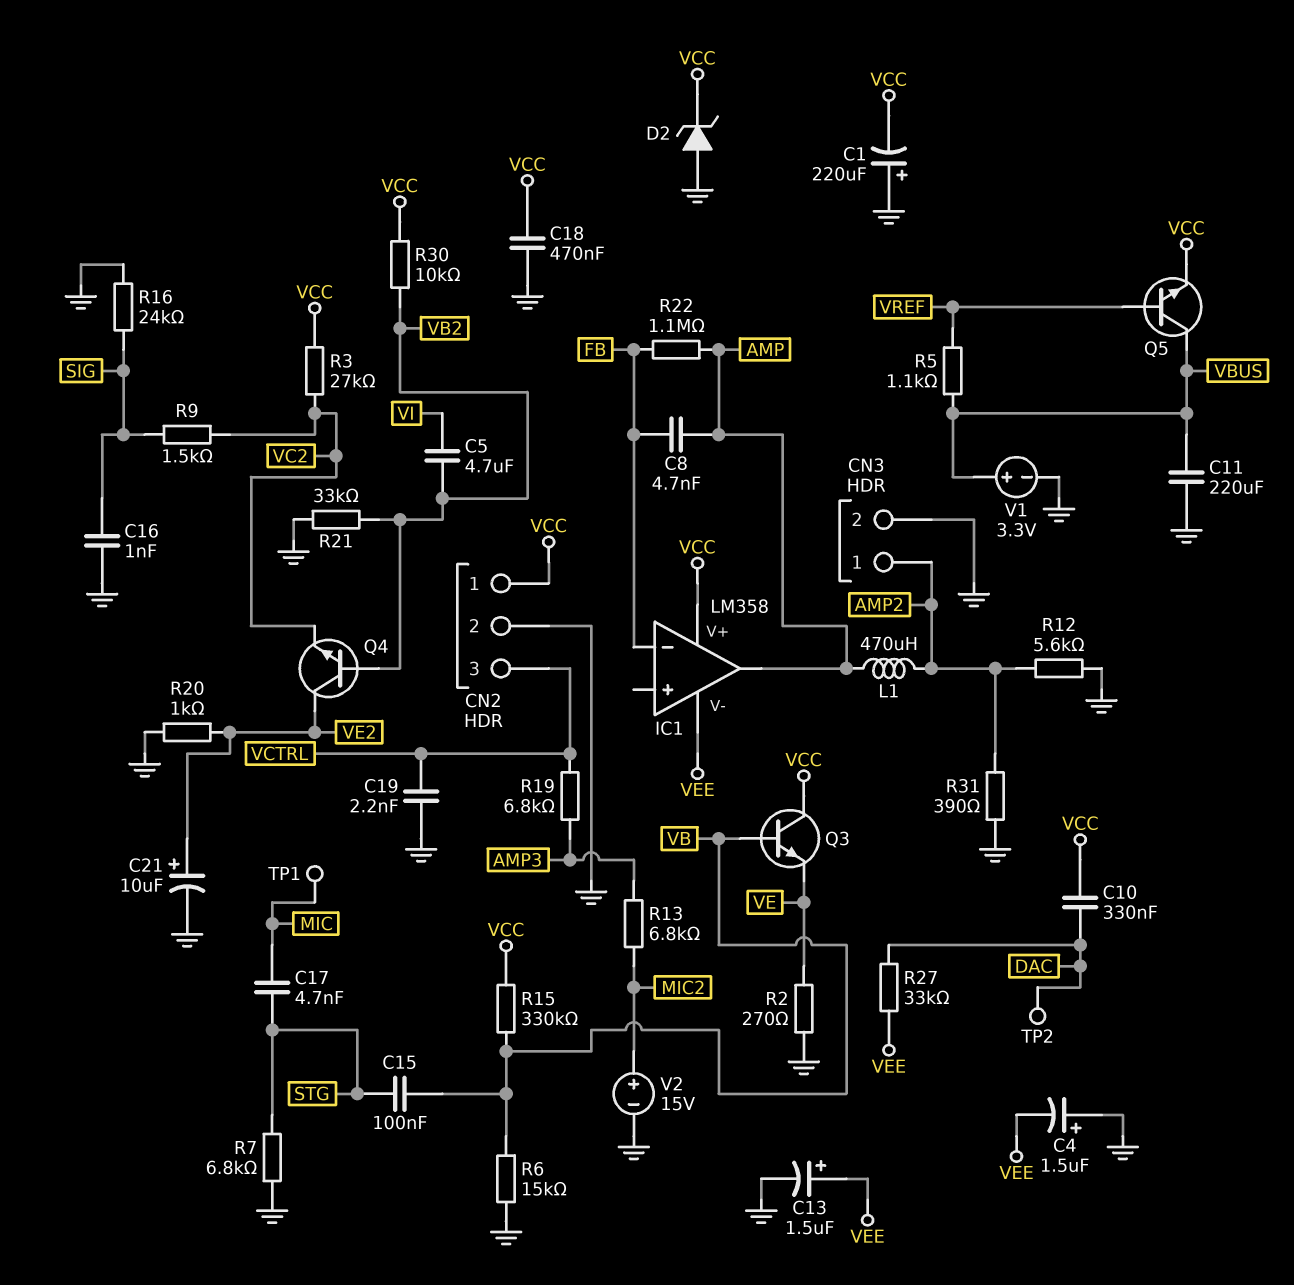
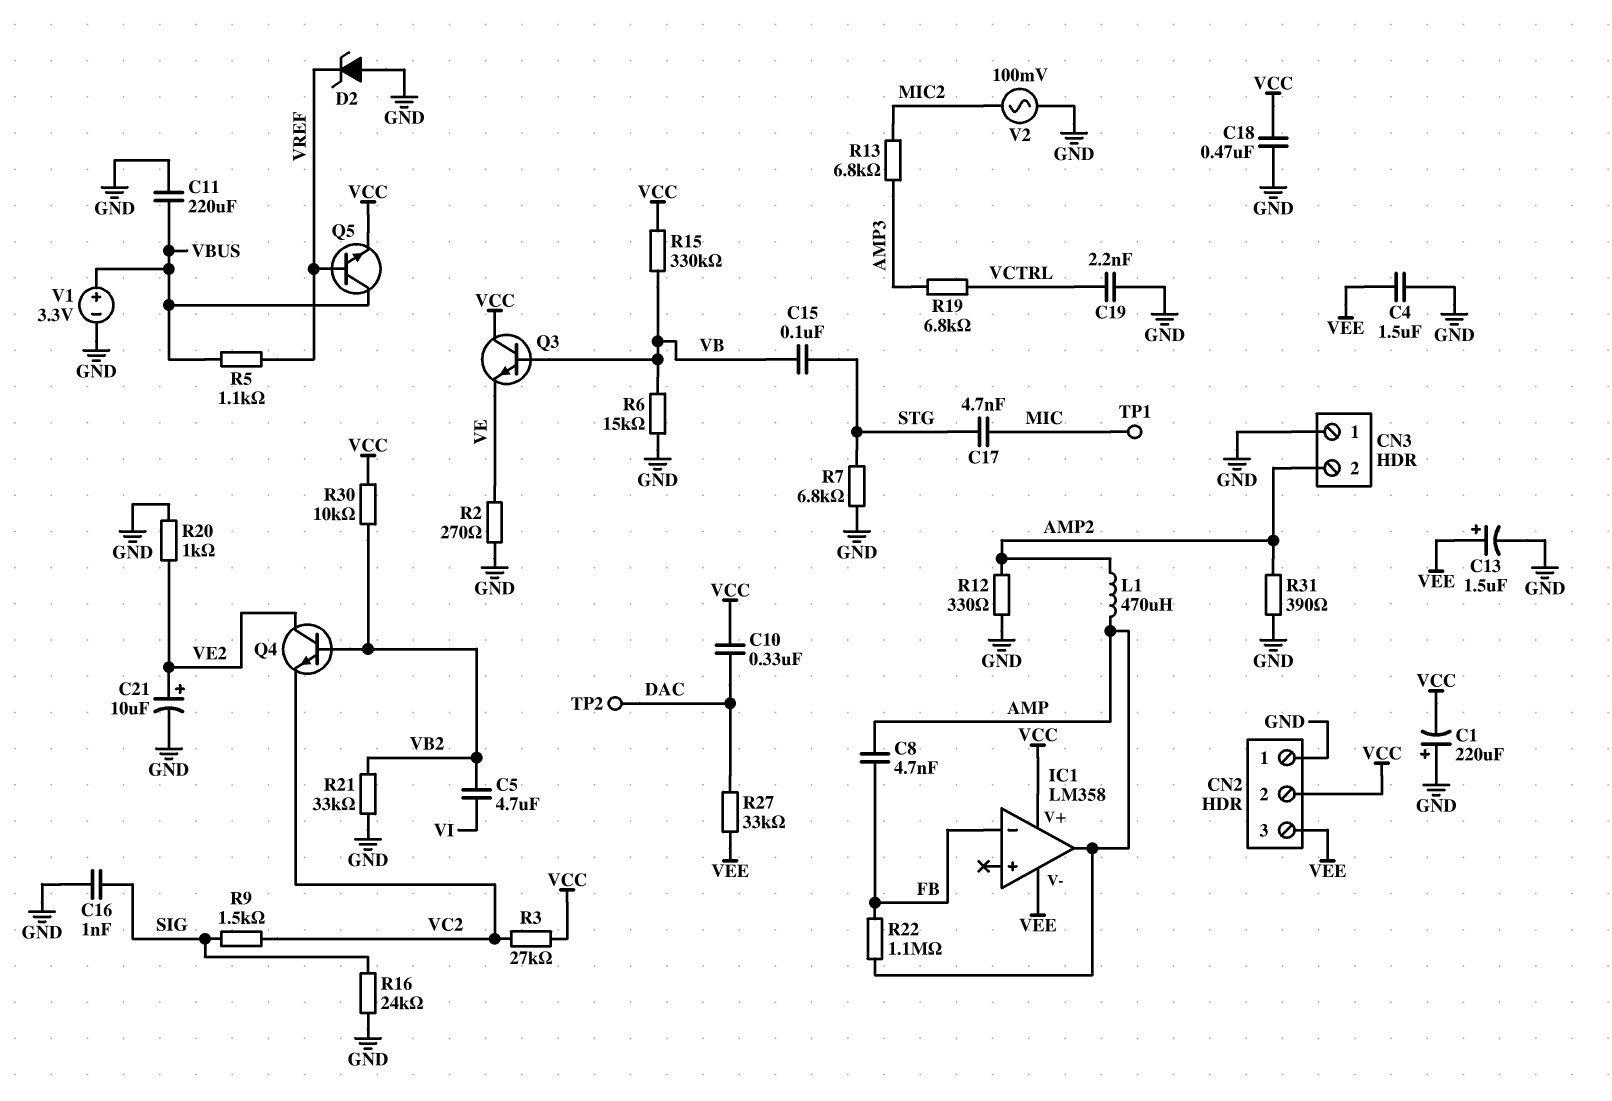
C4: 1.5uF (plus GND, minus VEE) -> 1.5uF (GND, VEE)
CN2 pin 1: VCC -> GND
CN2 pin 2: GND -> VCC
CN2 pin 3: VCTRL -> VEE
CN3 pin 1: AMP2 -> GND
CN3 pin 2: GND -> AMP2
D2: zener (A GND, K VCC) -> zener (A GND, K VREF)
R12: 5.6k (AMP2, GND) -> 330 (AMP2, GND)
V2: 15V (plus MIC2, minus GND) -> AC 100mV (GND, MIC2)

